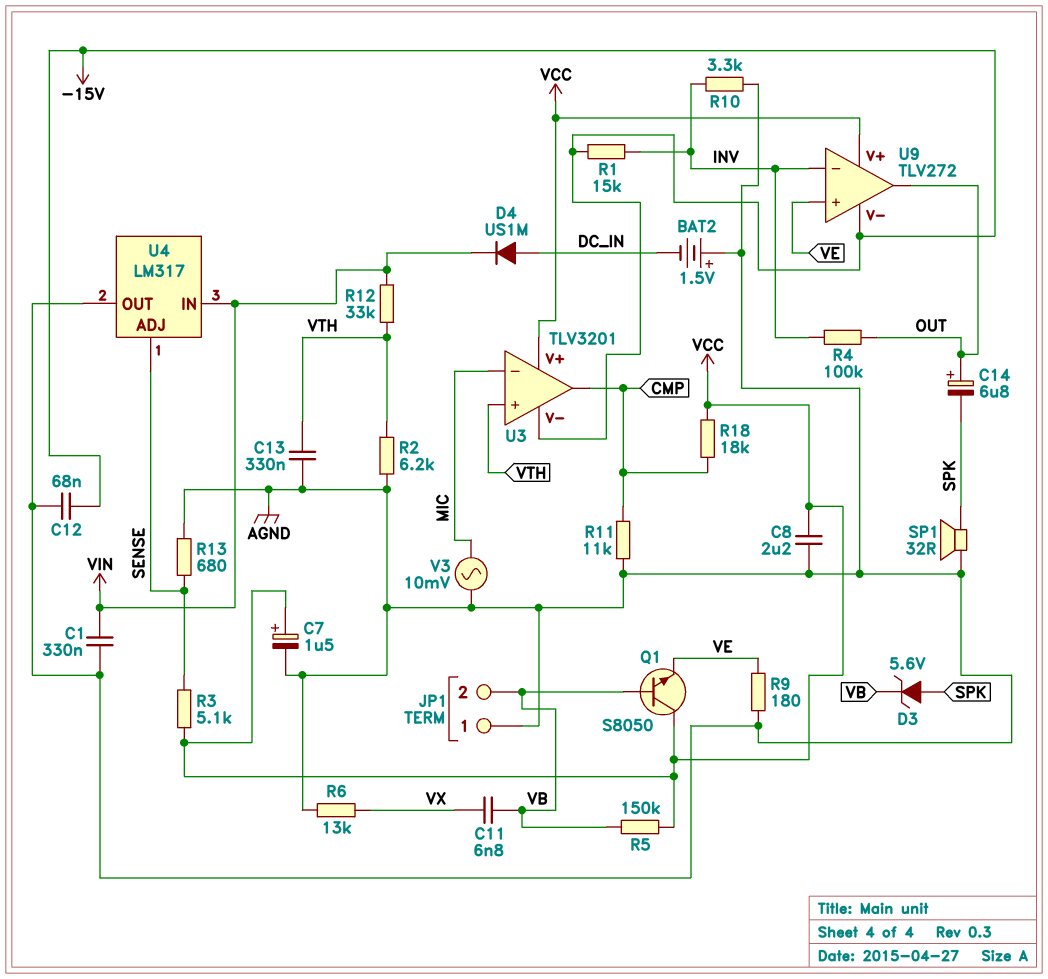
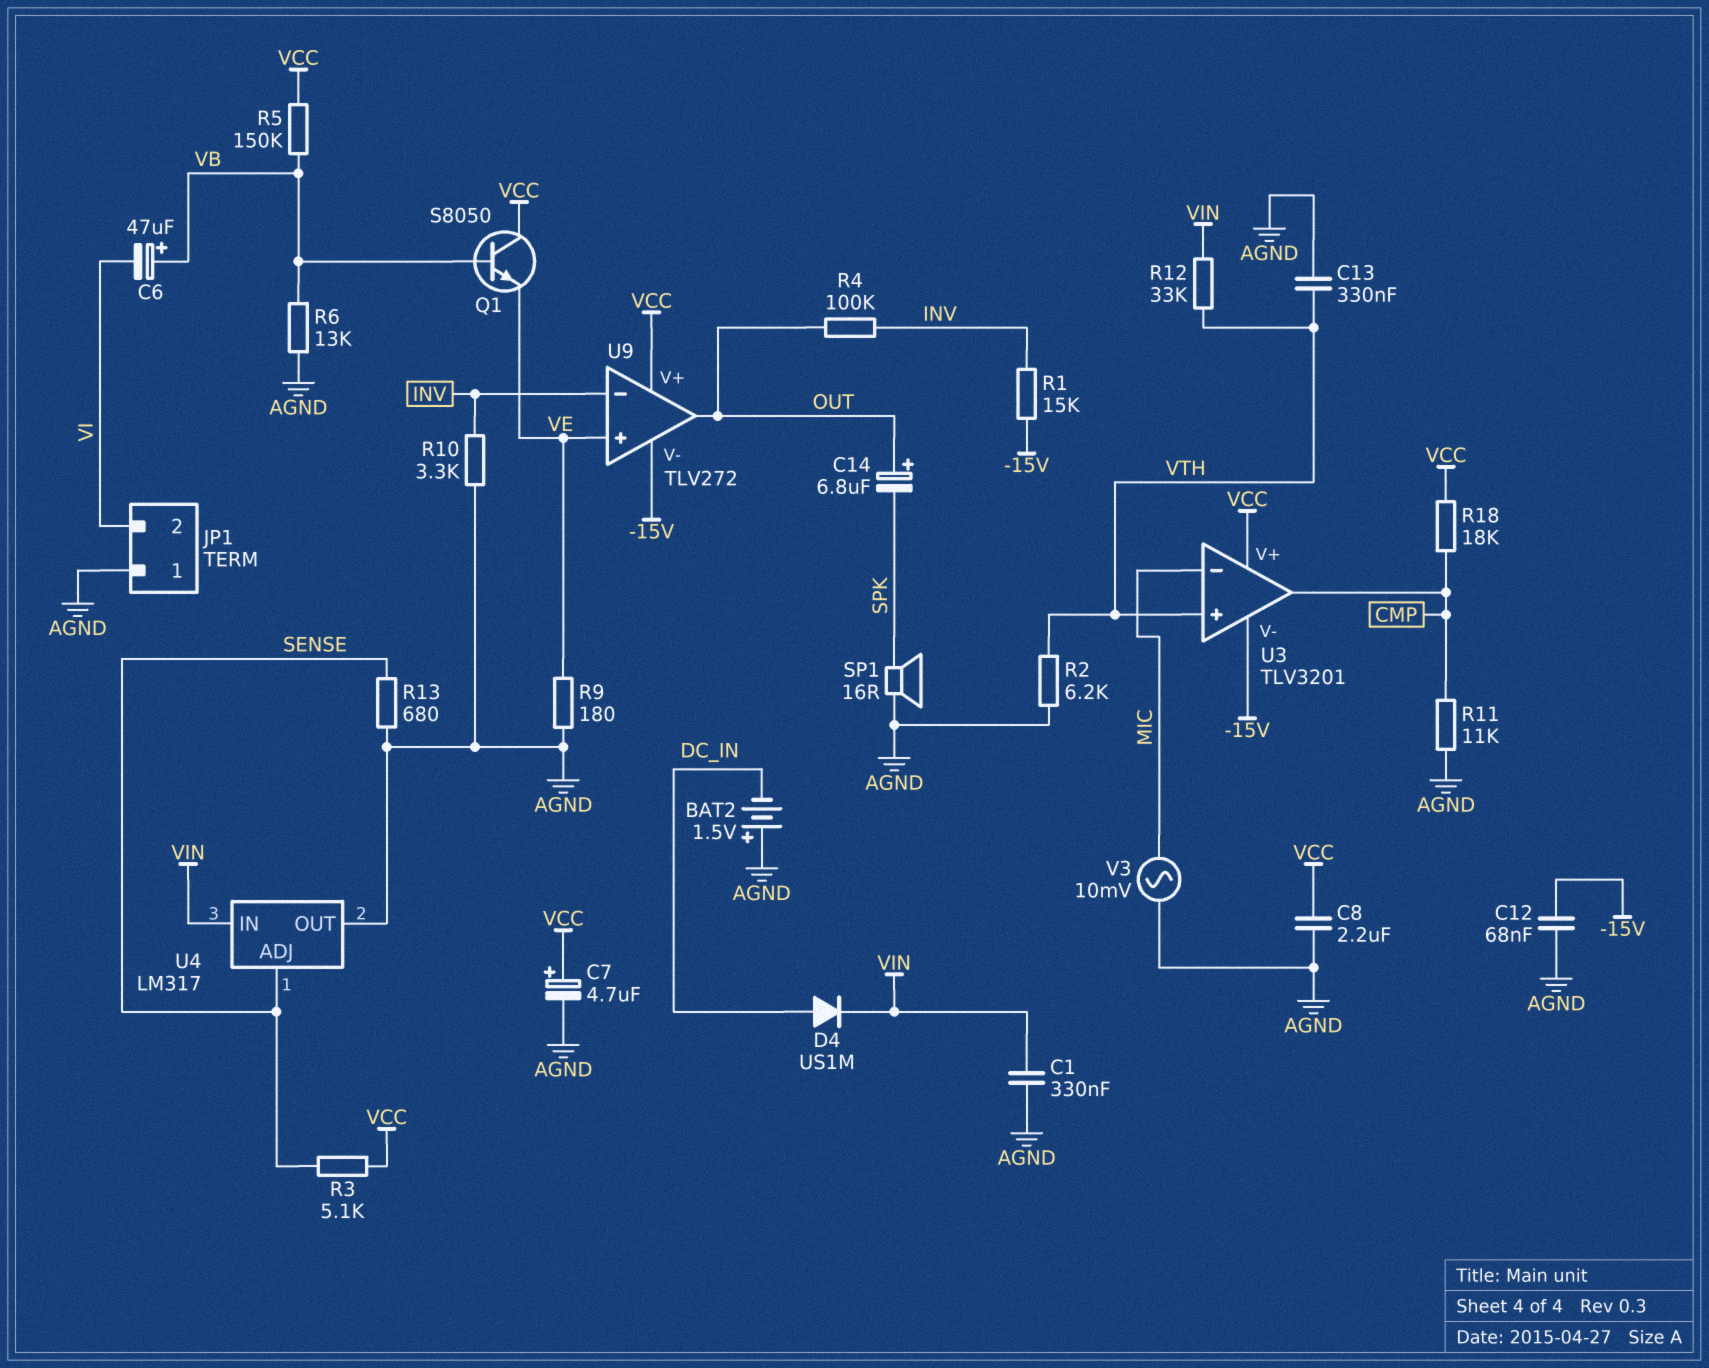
C6: none -> 47uF (plus VB, minus VI)
C7: 1.5uF (plus VCC, minus AGND) -> 4.7uF (plus VCC, minus AGND)
C11: 6.8nF (VB, VX) -> none
D3: zener 5.6V (A SPK, K VB) -> none
JP1 pin 2: VB -> VI
R6: 13k (AGND, VX) -> 13k (AGND, VB)
SP1: speaker 32R (AGND, SPK) -> speaker 16R (AGND, SPK)

